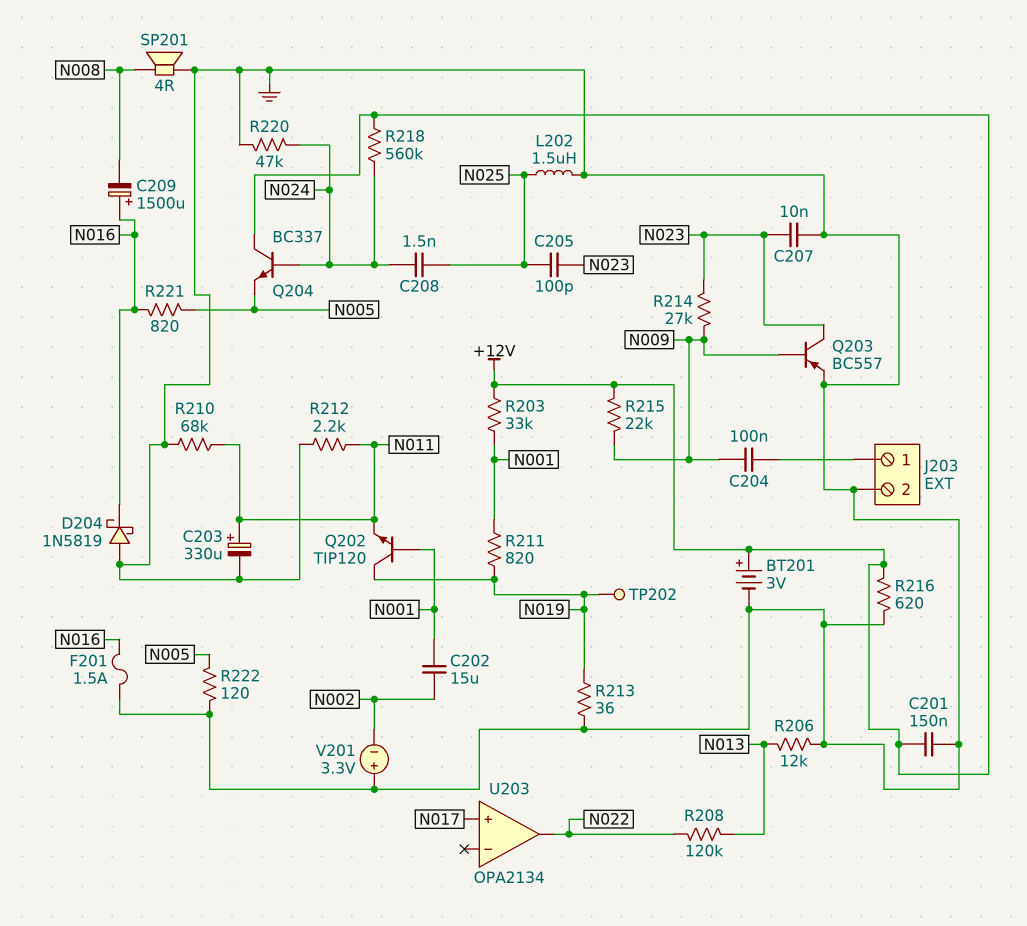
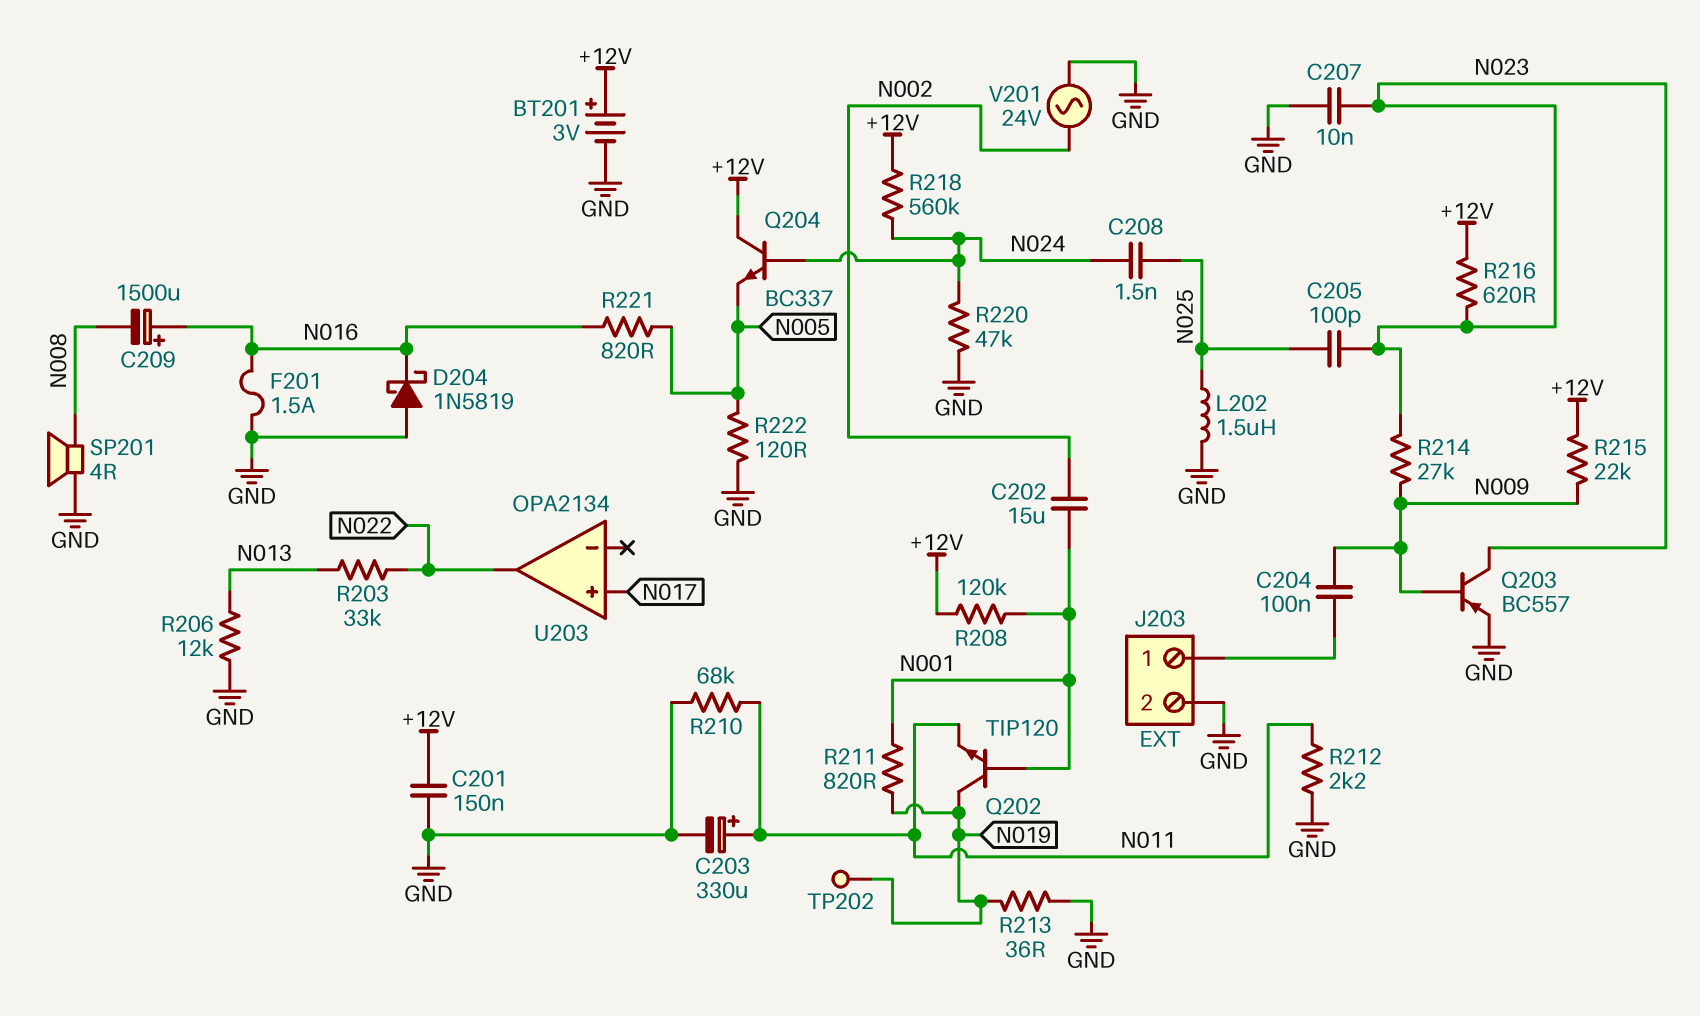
R203: 33k (+12V, N001) -> 33k (N013, N022)
R208: 120k (N013, N022) -> 120k (+12V, N001)
R216: 620 (+12V, GND) -> 620 (+12V, N023)
V201: 3.3V (plus GND, minus N002) -> AC 24V (GND, N002)

